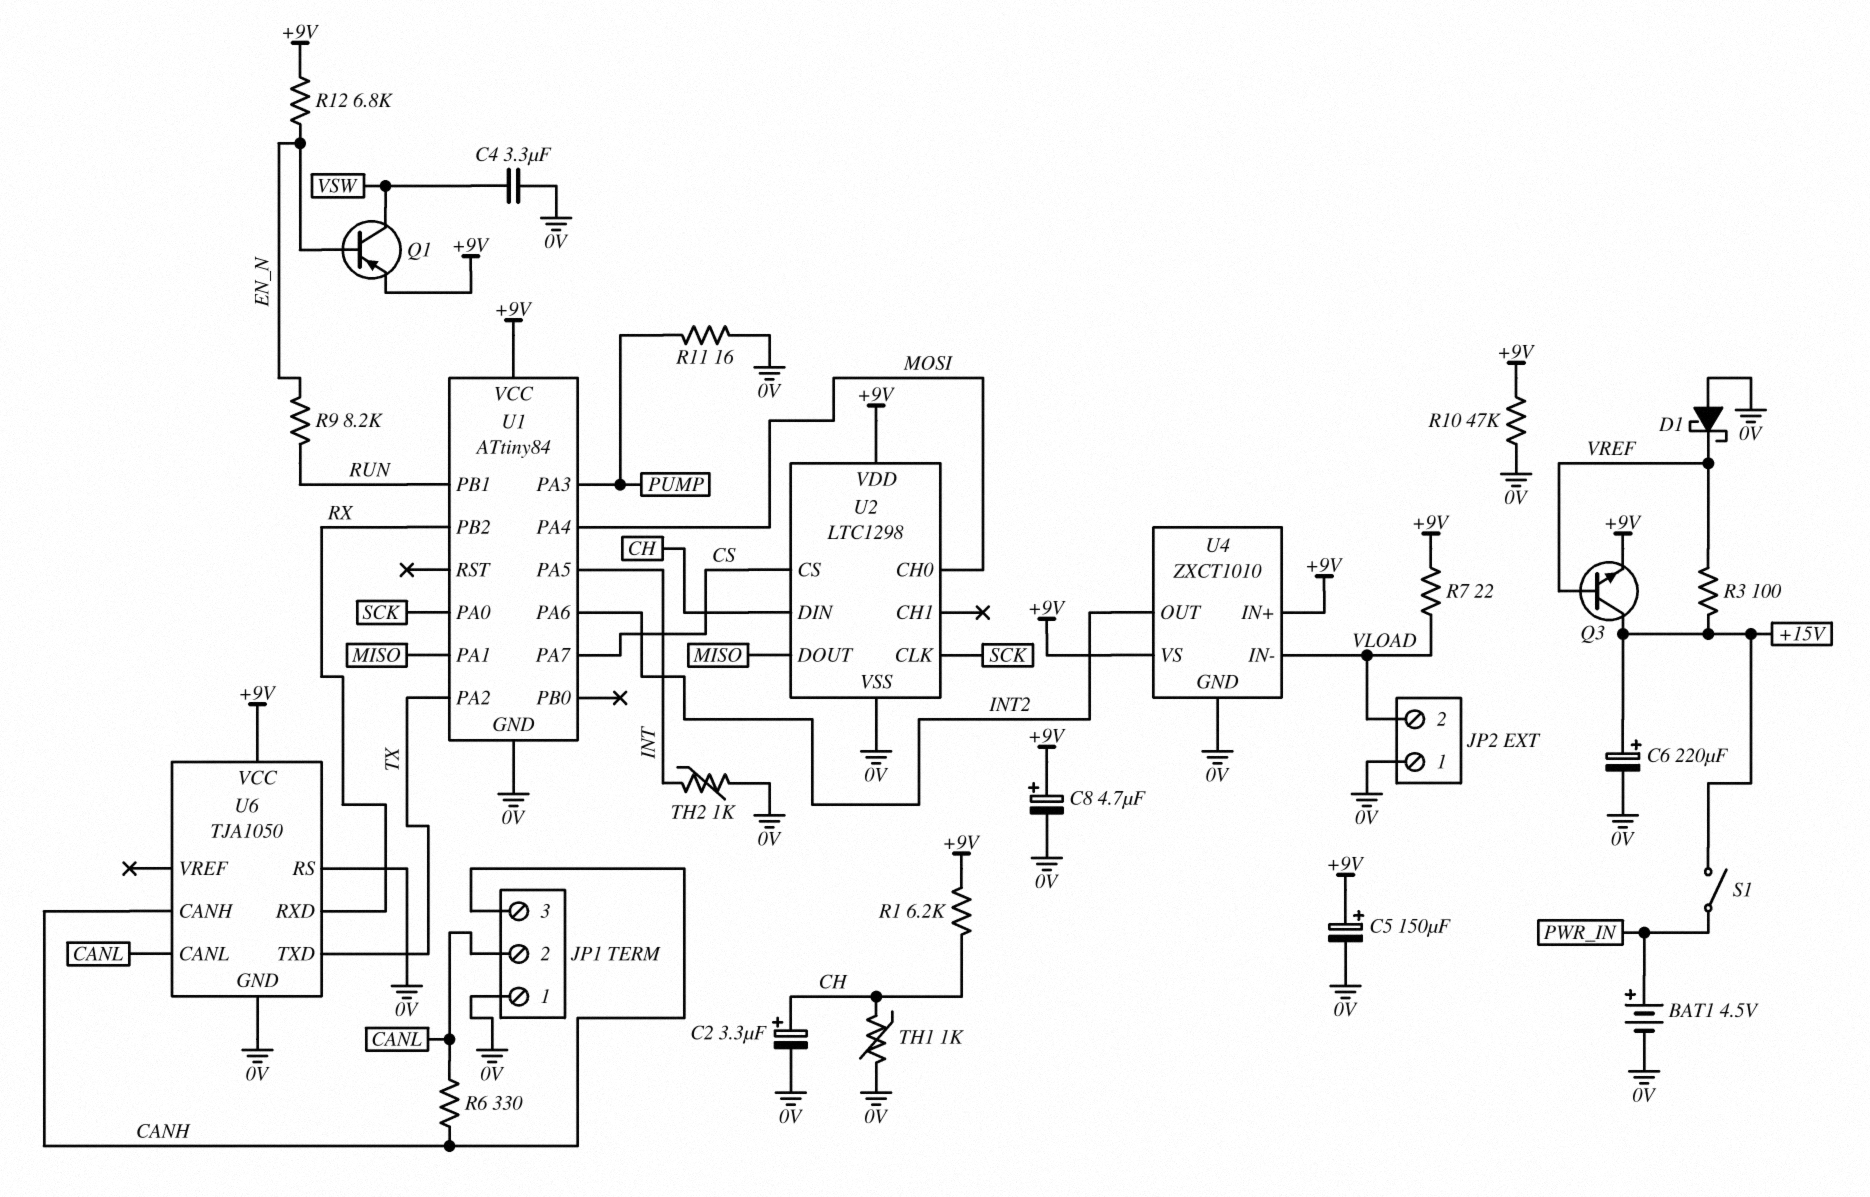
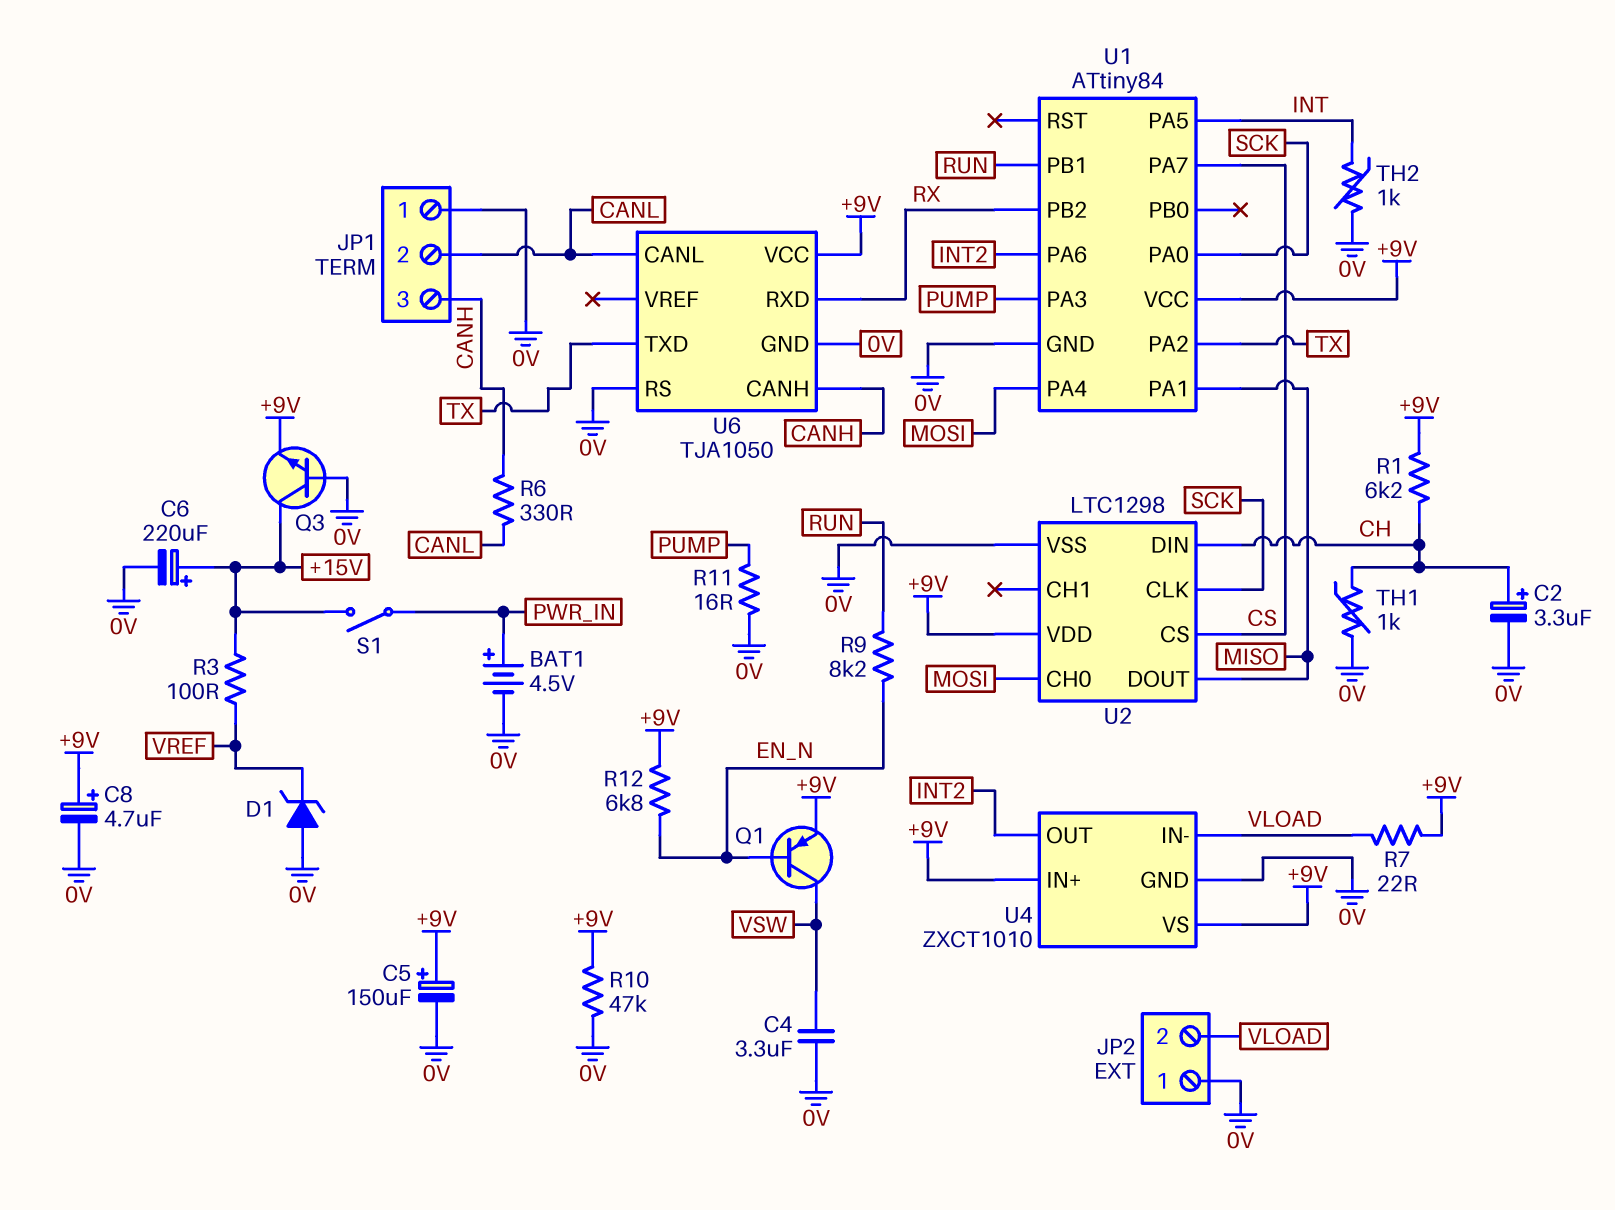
D1: schottky (A 0V, K VREF) -> zener (A 0V, K VREF)
Q3: NPN (B VREF, C +15V, E +9V) -> NPN (B 0V, C +15V, E +9V)

